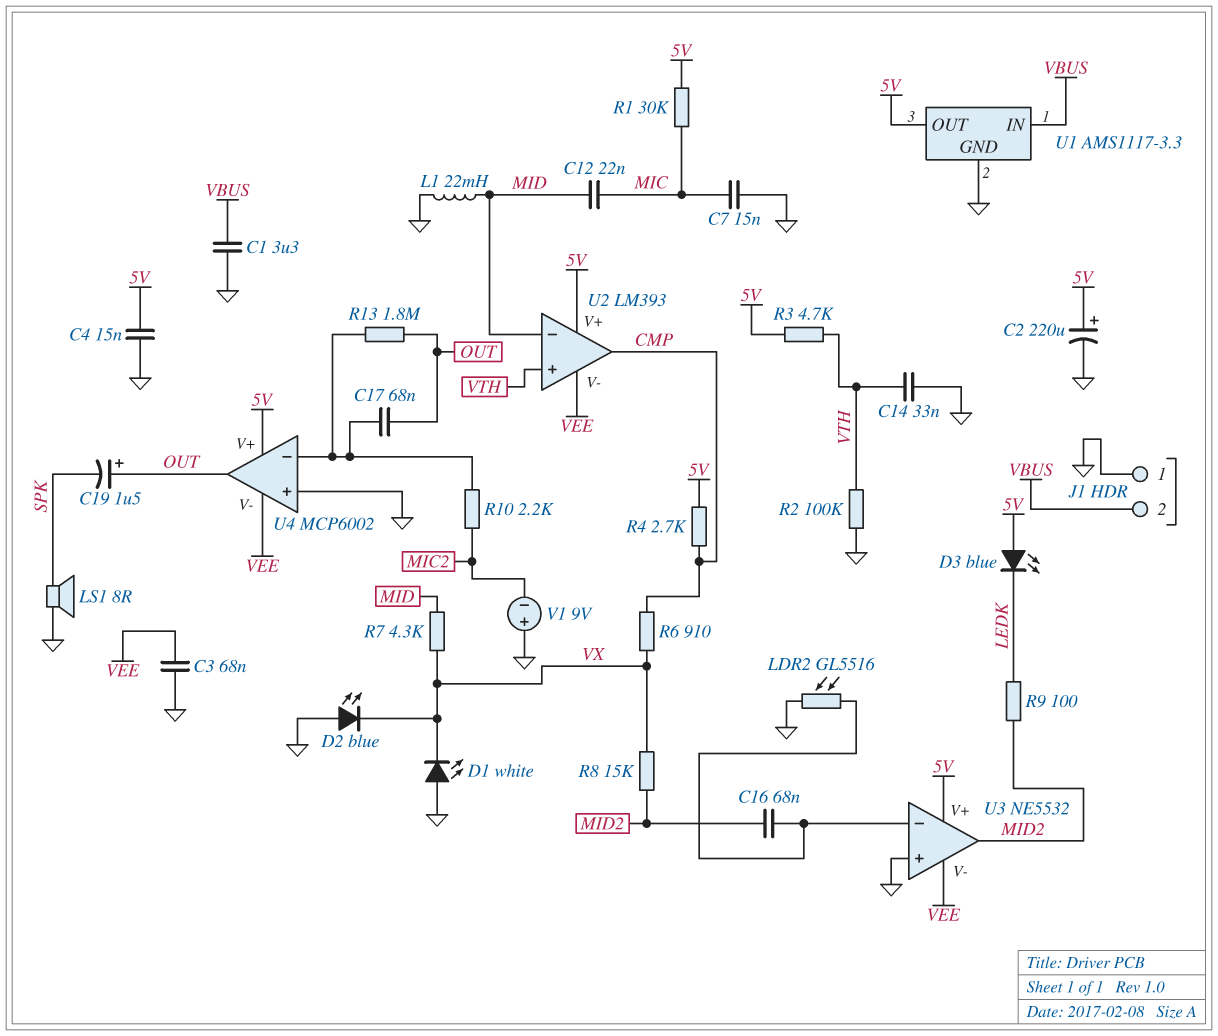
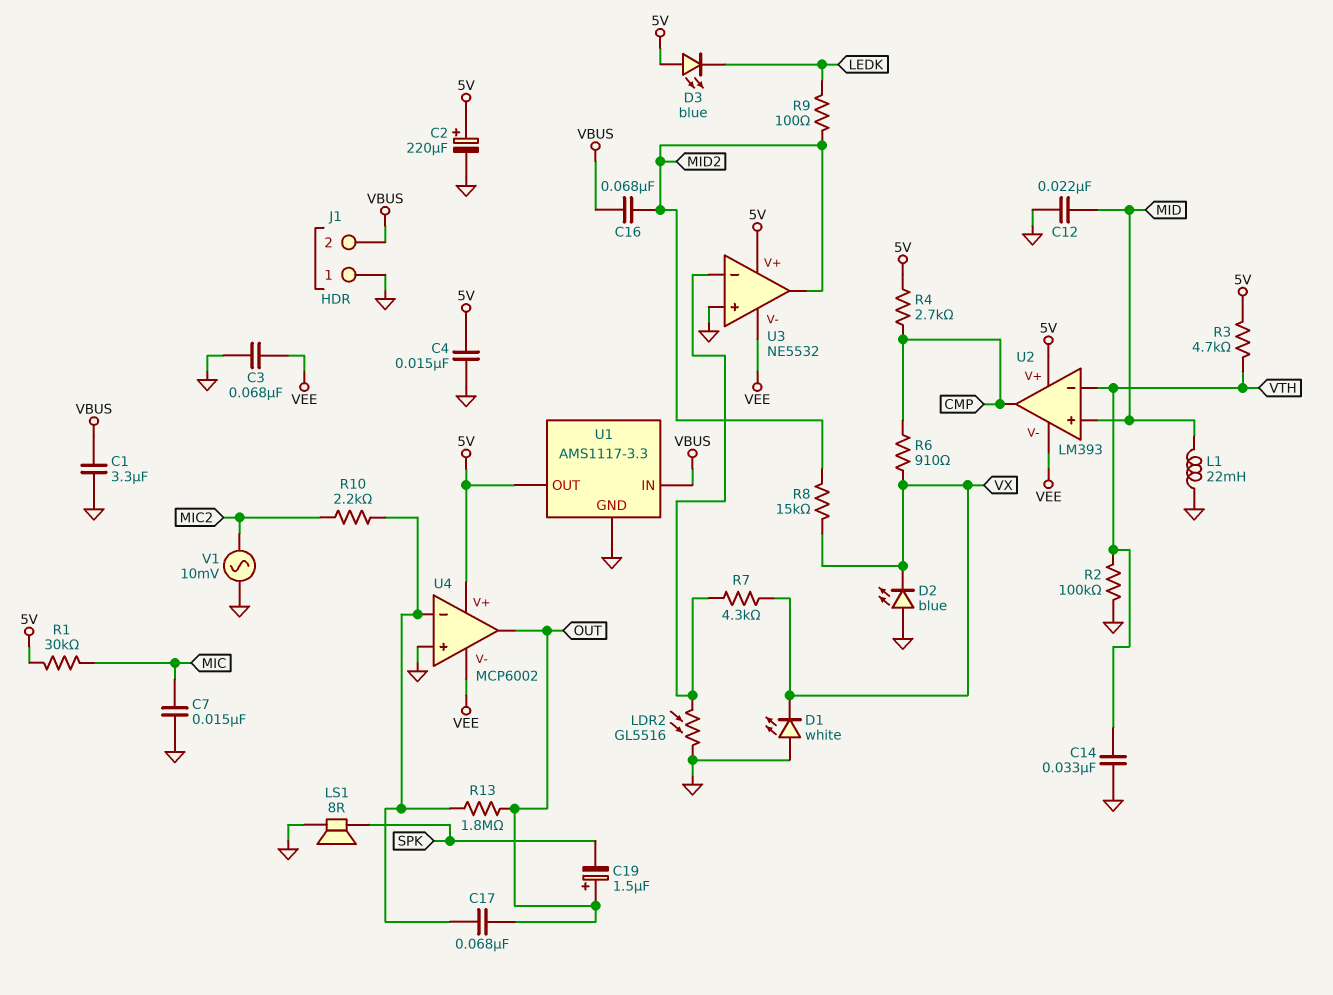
C12: 22nF (MIC, MID) -> 22nF (GND, MID)
C16: 68nF (MID2, U3/in-) -> 68nF (MID2, VBUS)
R7: 4.3k (MID, VX) -> 4.3k (U3/in-, VX)
U2 pin in+: VTH -> MID
U2 pin in-: MID -> VTH
V1: 9V (plus GND, minus MIC2) -> AC 10mV (GND, MIC2)

